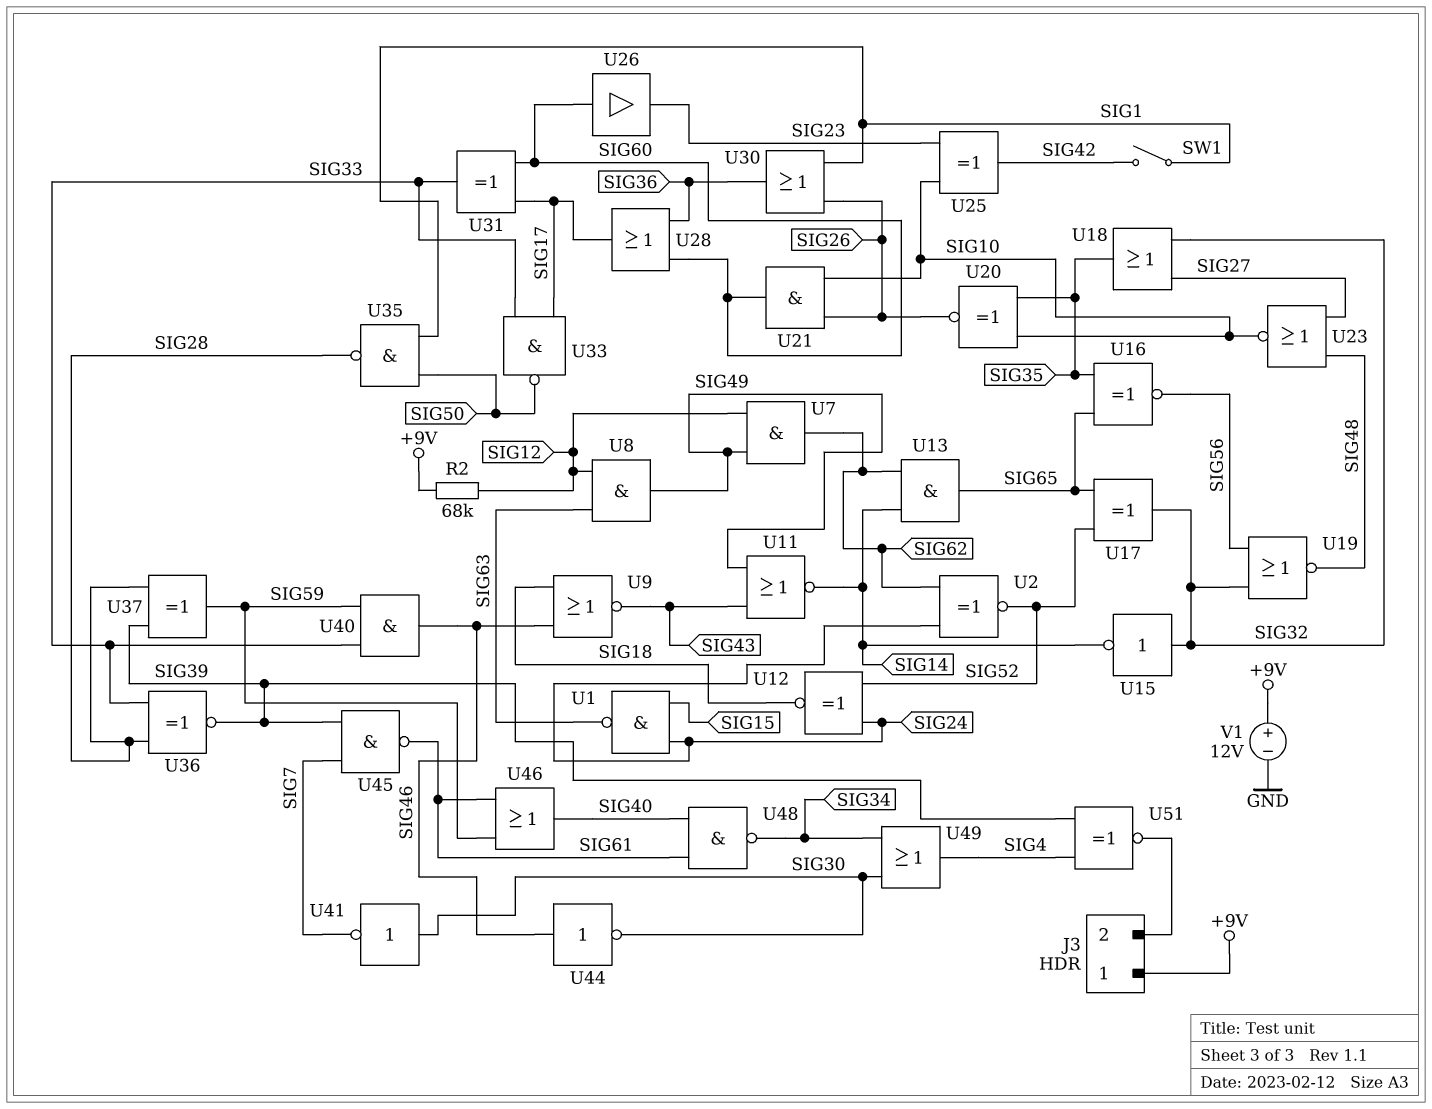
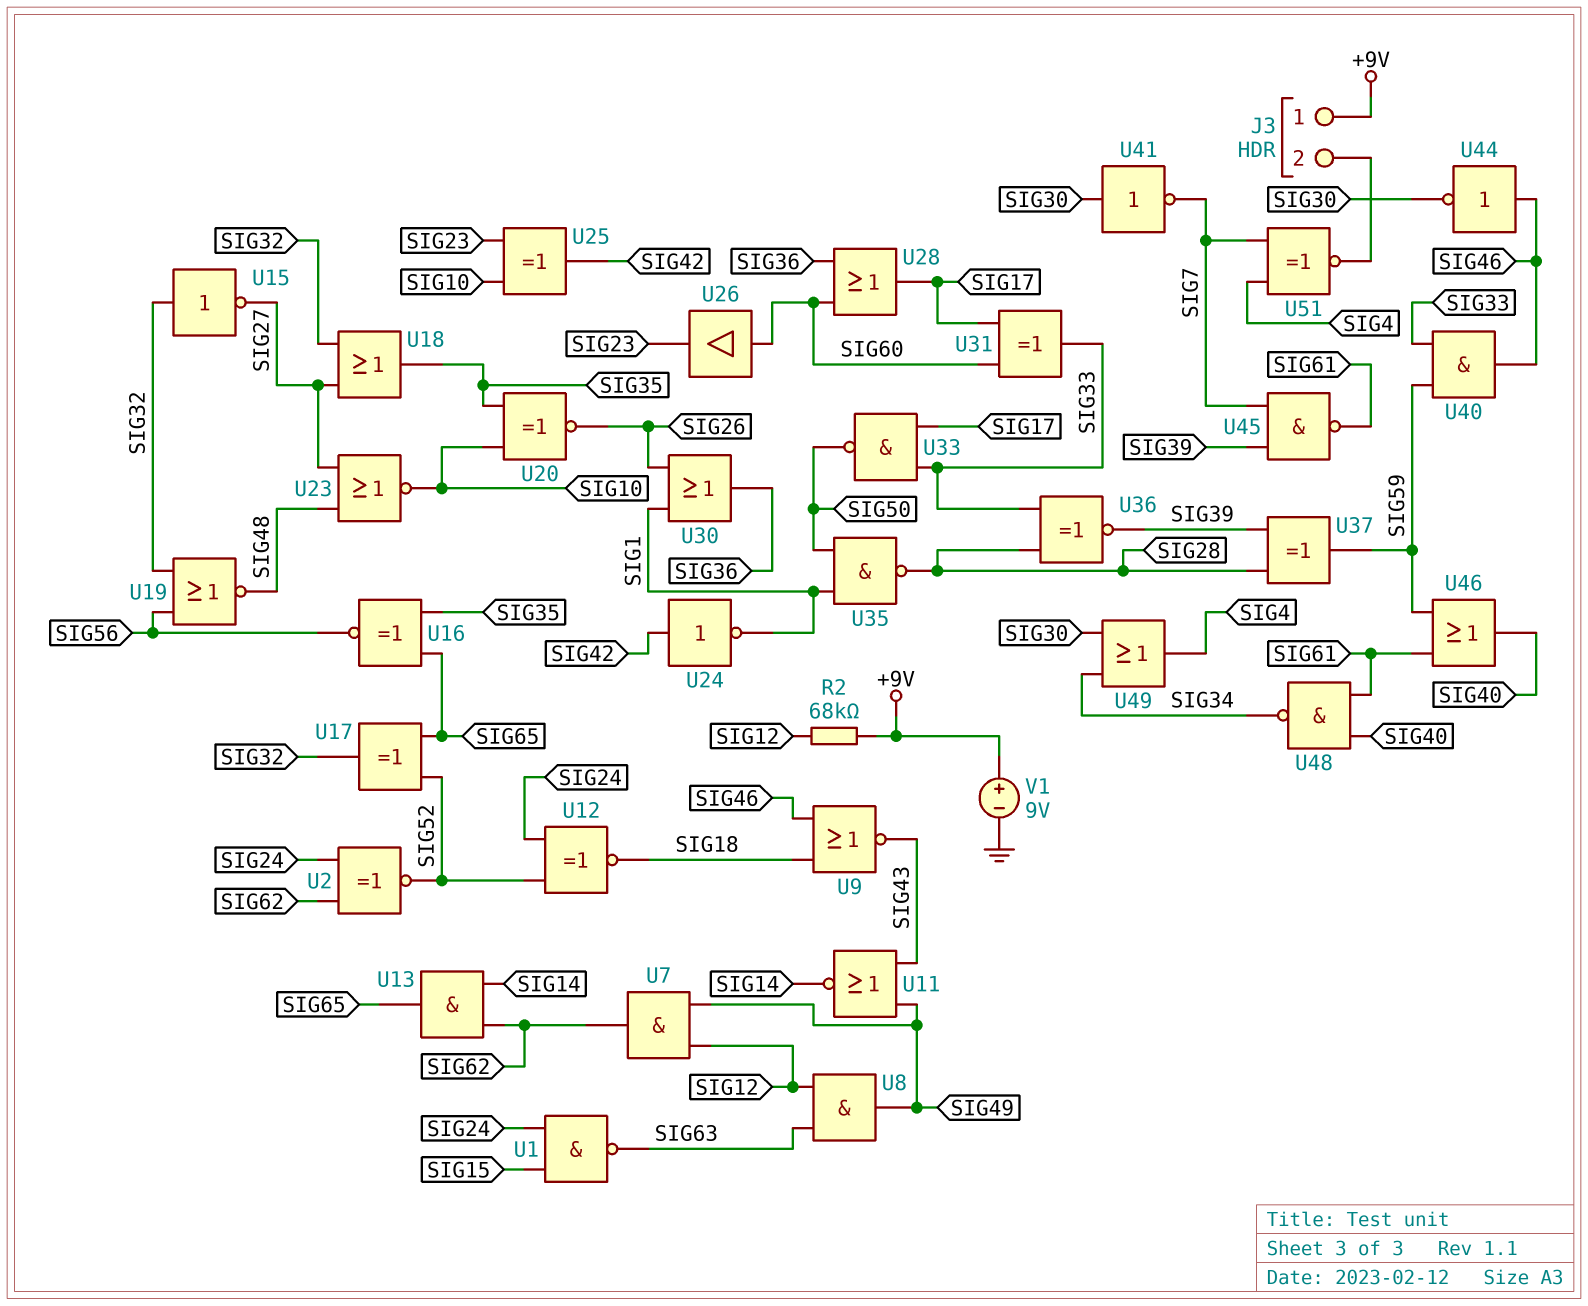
SW1: switch (SIG1, SIG42) -> none
U15: NOT (in SIG32, out SIG14) -> NOT (in SIG32, out SIG27)
U21: AND (in SIG10, in SIG26, out SIG60) -> none
U24: none -> NOT (in SIG42, out SIG1)
U51: XNOR (in SIG4, in SIG39, out J3/2) -> XNOR (in SIG4, in SIG7, out J3/2)
V1: 12V (plus +9V, minus GND) -> 9V (plus +9V, minus GND)

